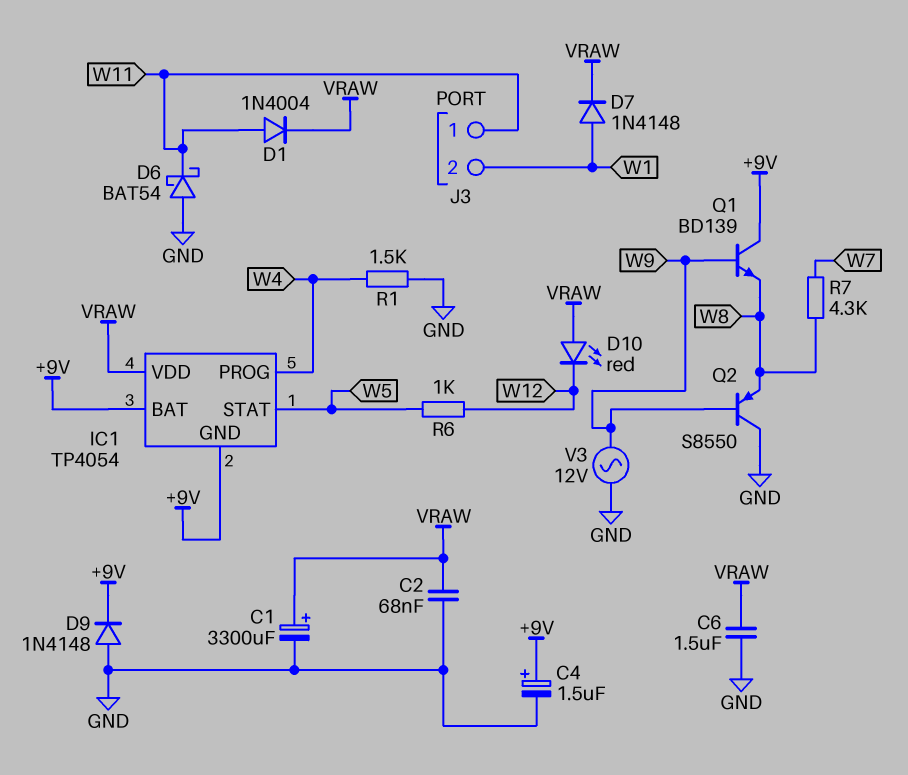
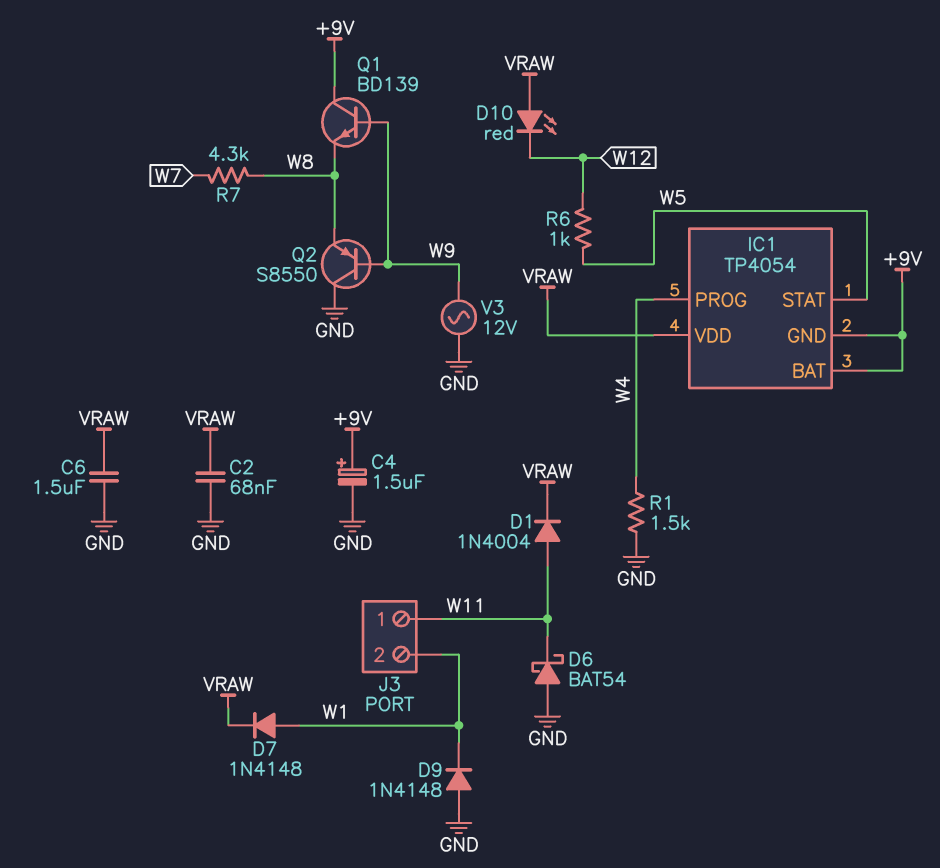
C1: 3300uF (plus VRAW, minus GND) -> none
D9: diode 1N4148 (A GND, K +9V) -> diode 1N4148 (A GND, K W1)

